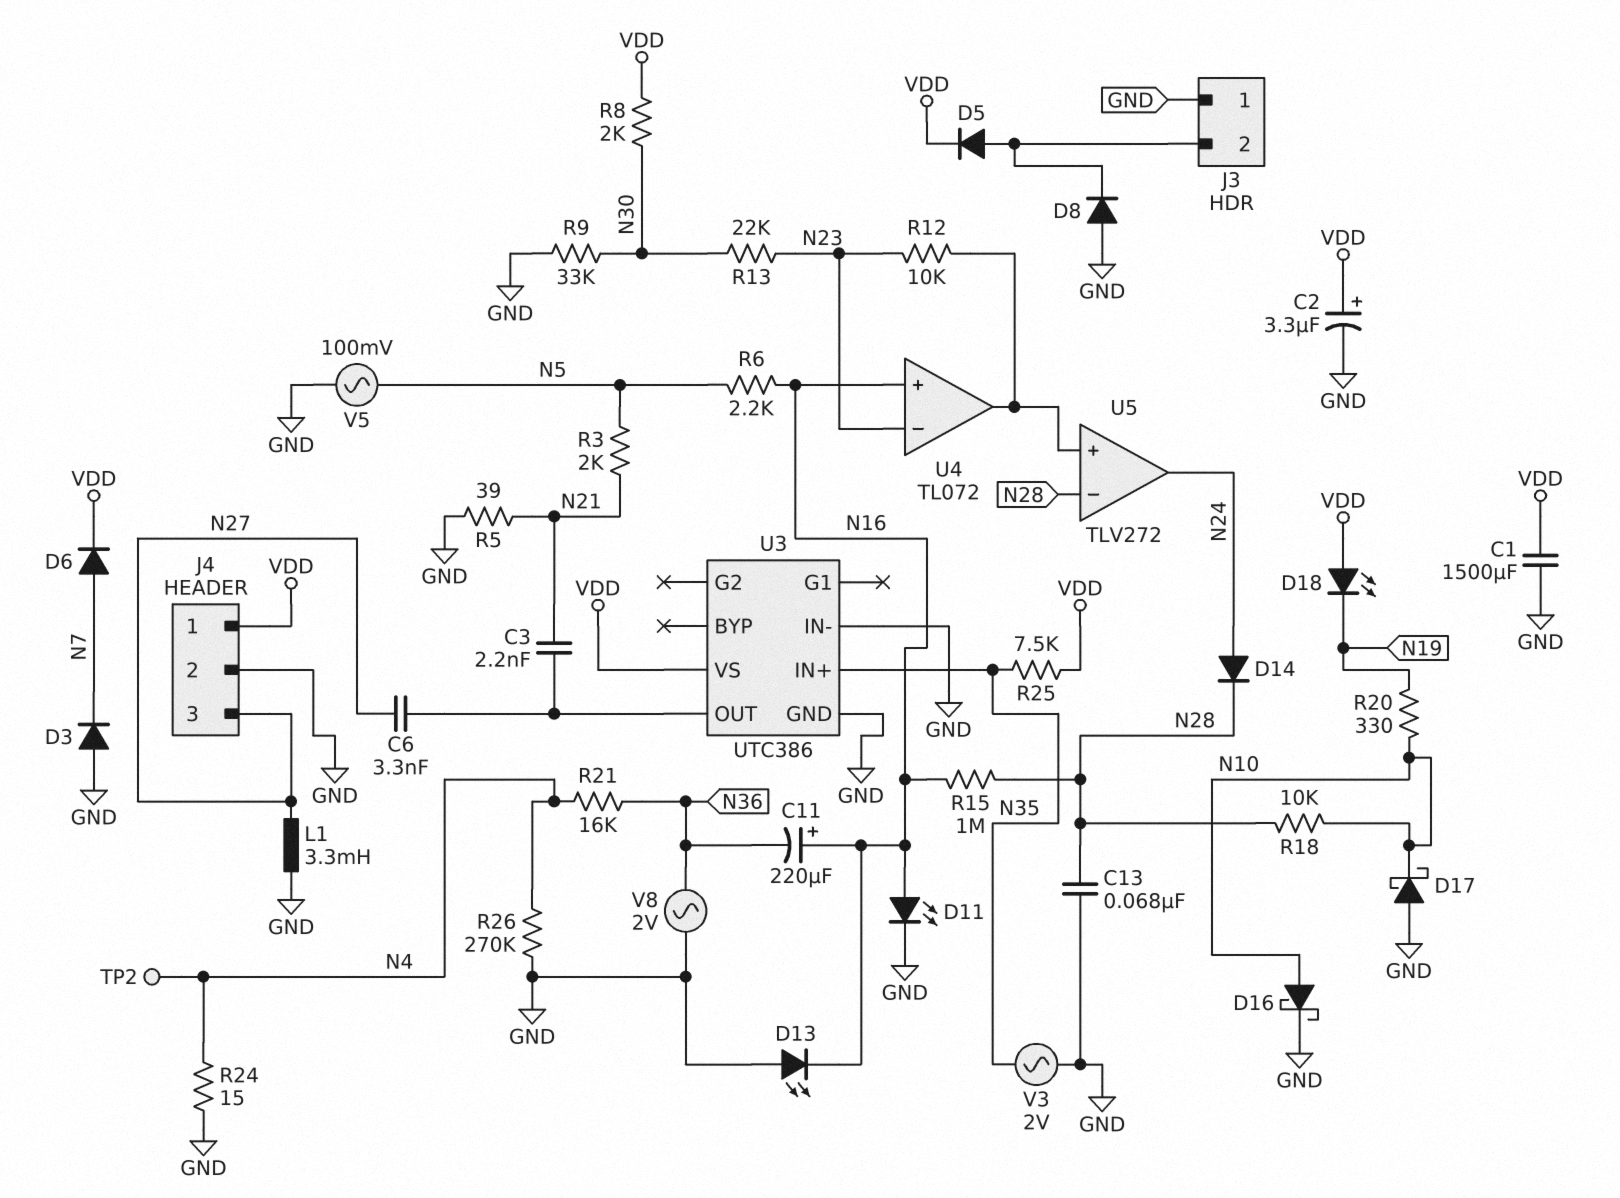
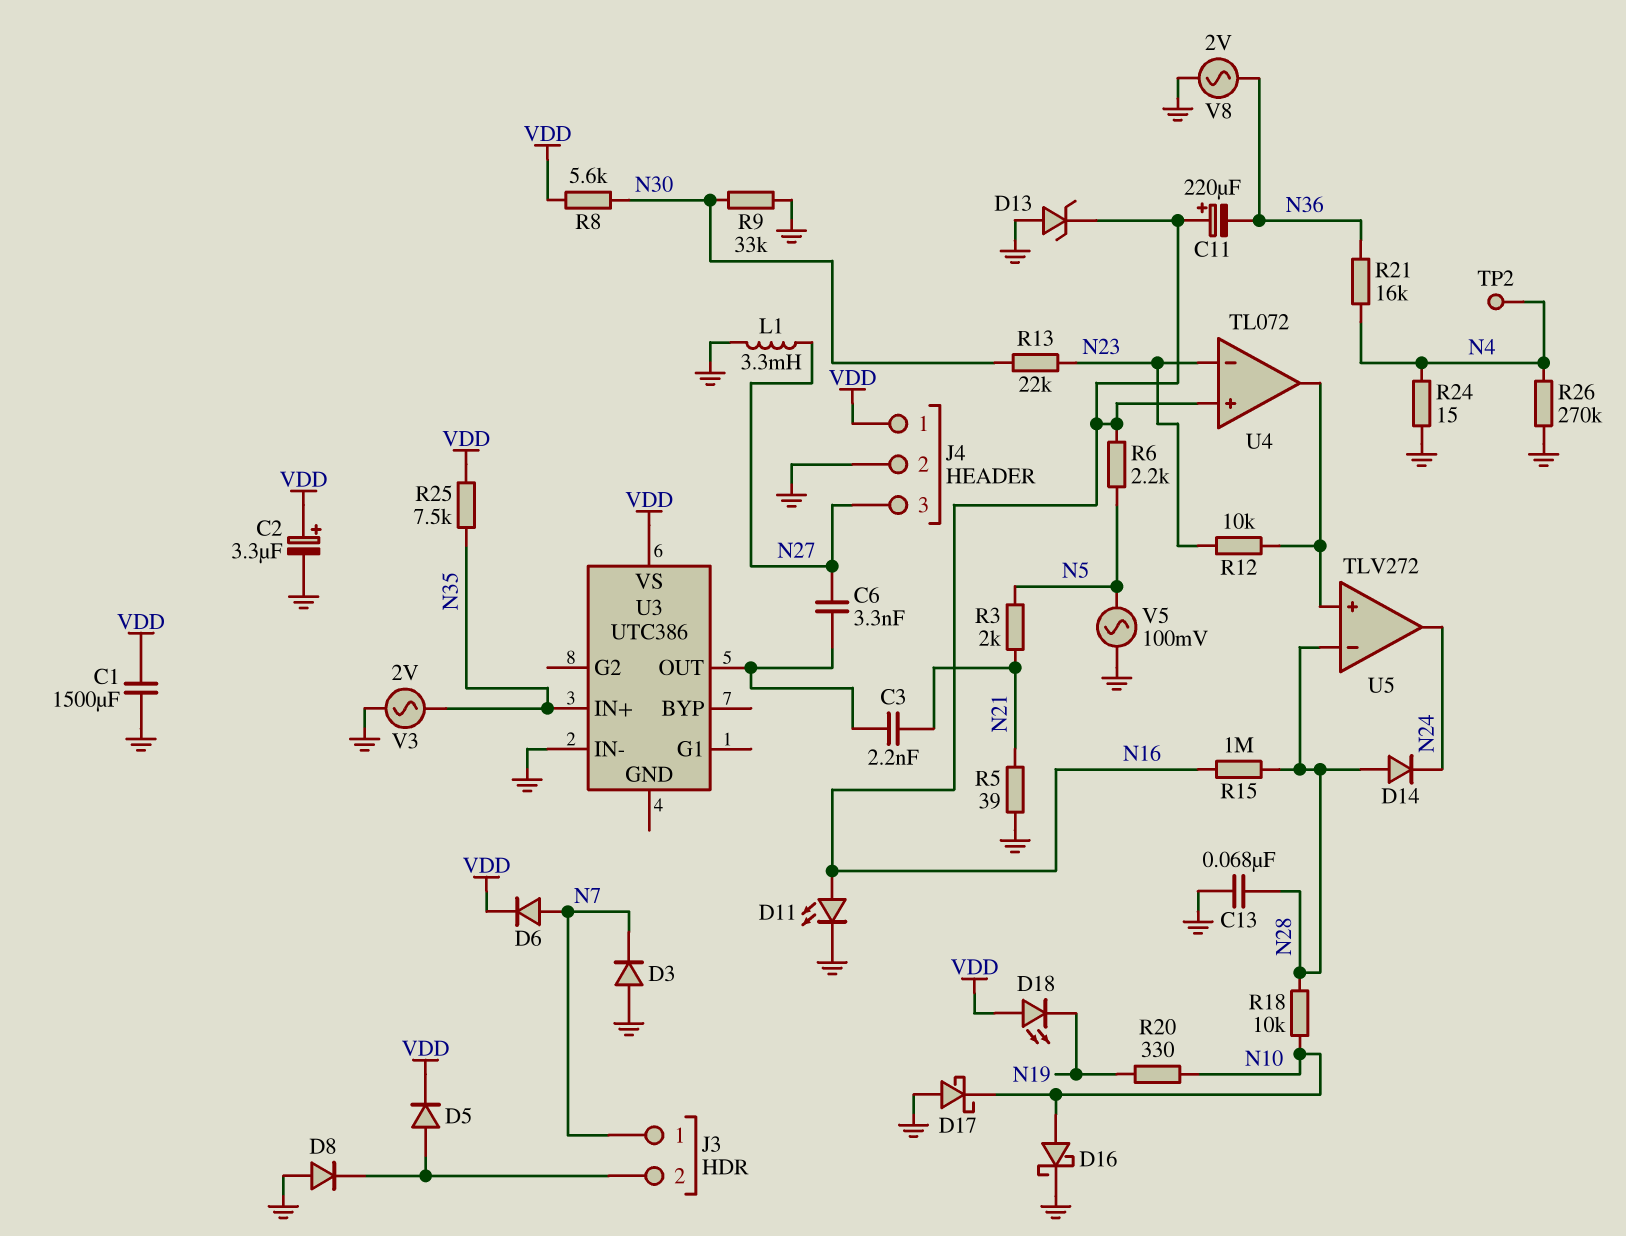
D13: LED (A GND, K N16) -> zener (A GND, K N16)
D14: diode (A N24, K N28) -> diode (A N28, K N24)
J3 pin 1: GND -> N7
R8: 2k (N30, VDD) -> 5.6k (N30, VDD)
U3 pin GND: GND -> none

